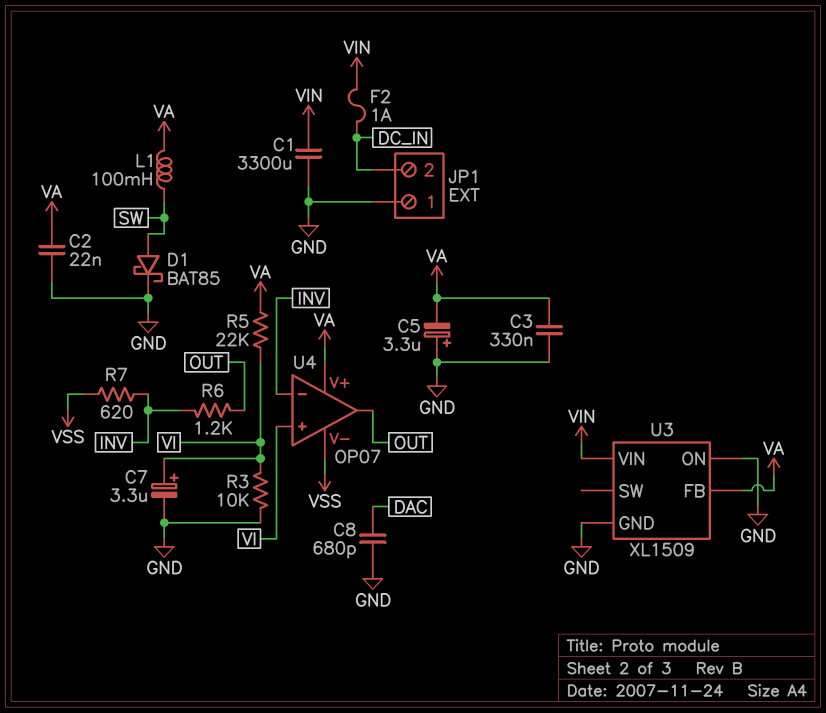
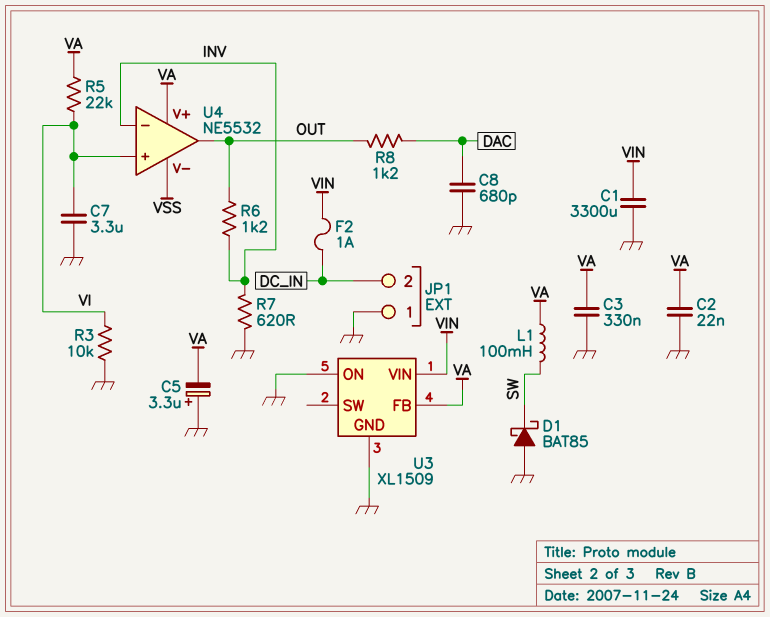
C7: 3.3uF (plus VI, minus GND) -> 3.3uF (GND, VI)
D1: schottky BAT85 (A SW, K GND) -> schottky BAT85 (A GND, K SW)
R7: 620 (INV, VSS) -> 620 (GND, INV)
R8: none -> 1.2k (DAC, OUT)
U4: OP07 -> NE5532

